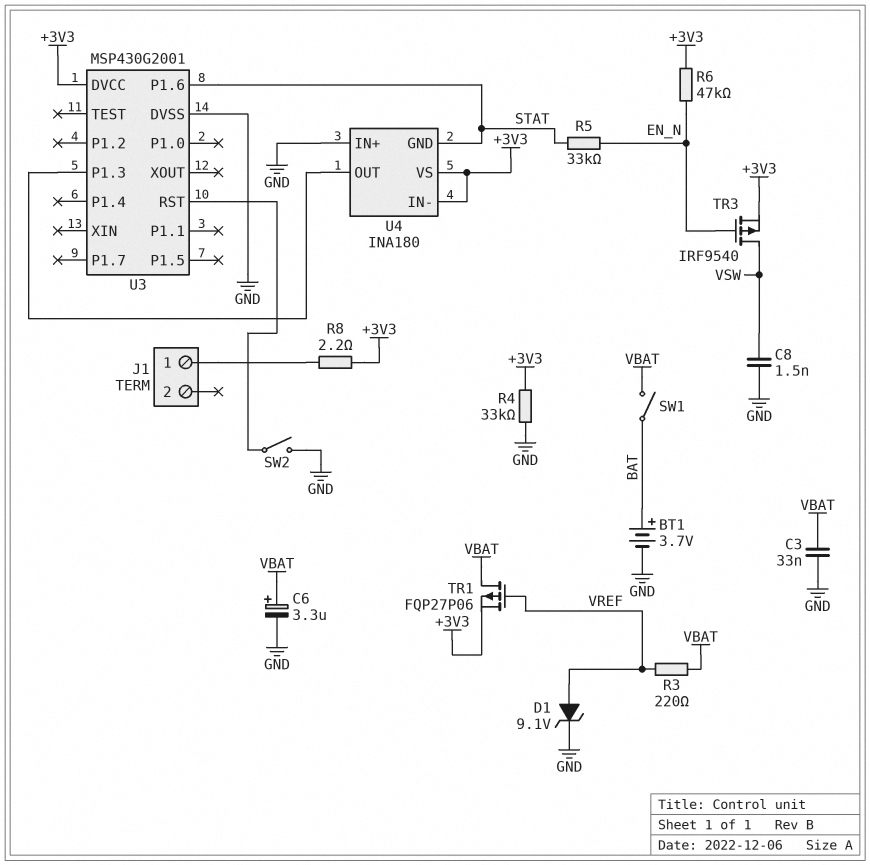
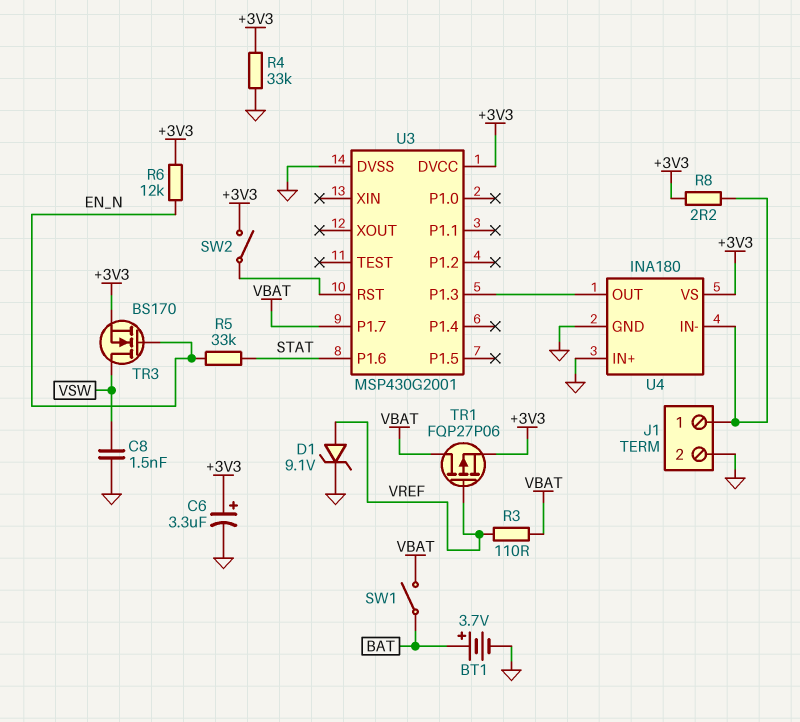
C3: 33nF (GND, VBAT) -> none
C6: 3.3uF (plus VBAT, minus GND) -> 3.3uF (plus +3V3, minus GND)
J1 pin 2: none -> GND
R3: 220 (VBAT, VREF) -> 110 (VBAT, VREF)
R6: 47k (+3V3, EN_N) -> 12k (+3V3, EN_N)
SW2: switch (GND, U3/RST) -> switch (+3V3, U3/RST)
TR3: PMOS IRF9540 (G EN_N, D VSW, S +3V3) -> NMOS BS170 (G EN_N, D VSW, S +3V3)
U3 pin P1.7: none -> VBAT
U4 pin GND: STAT -> GND
U4 pin IN-: +3V3 -> J1/1

